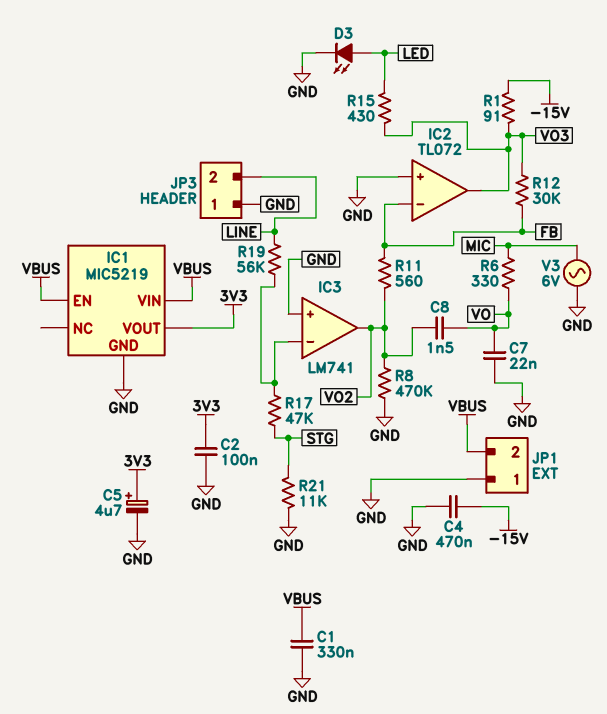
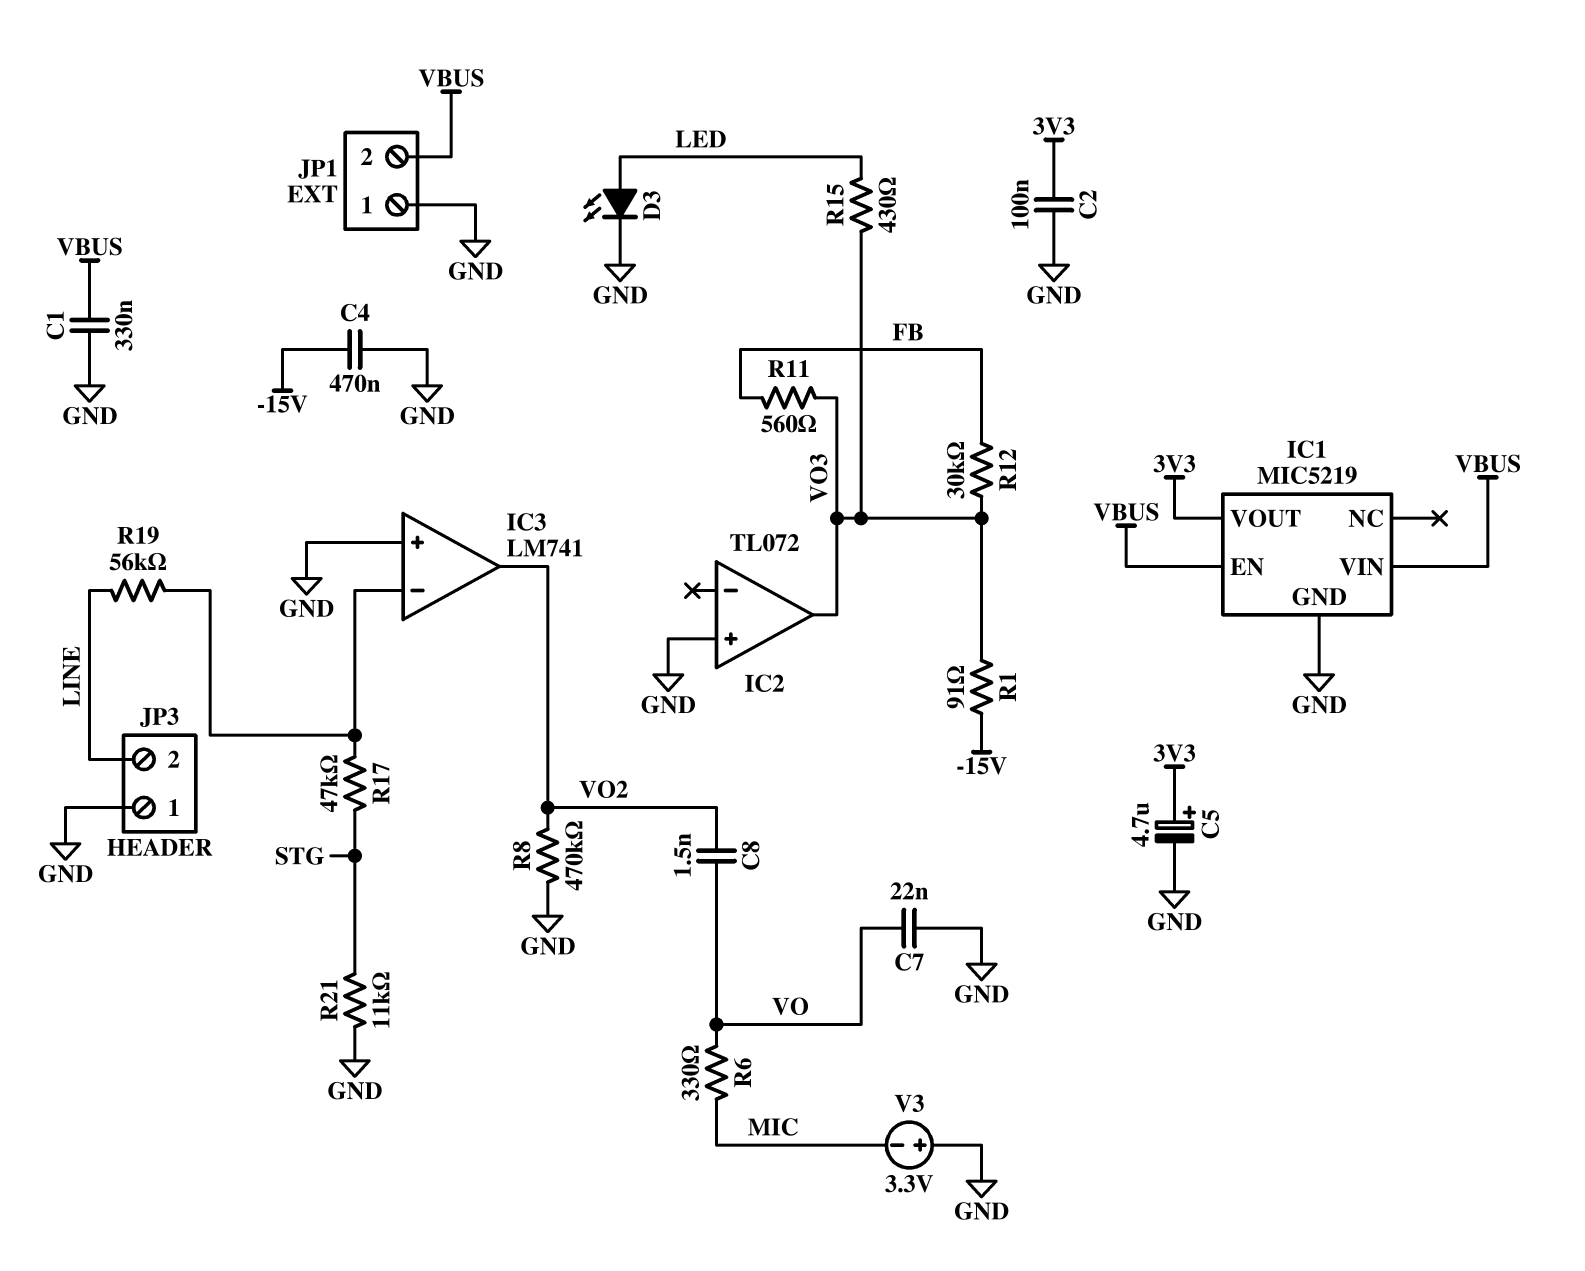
IC2 pin in-: FB -> none
R11: 560 (FB, VO2) -> 560 (FB, VO3)
V3: AC 6V (GND, MIC) -> 3.3V (plus GND, minus MIC)

